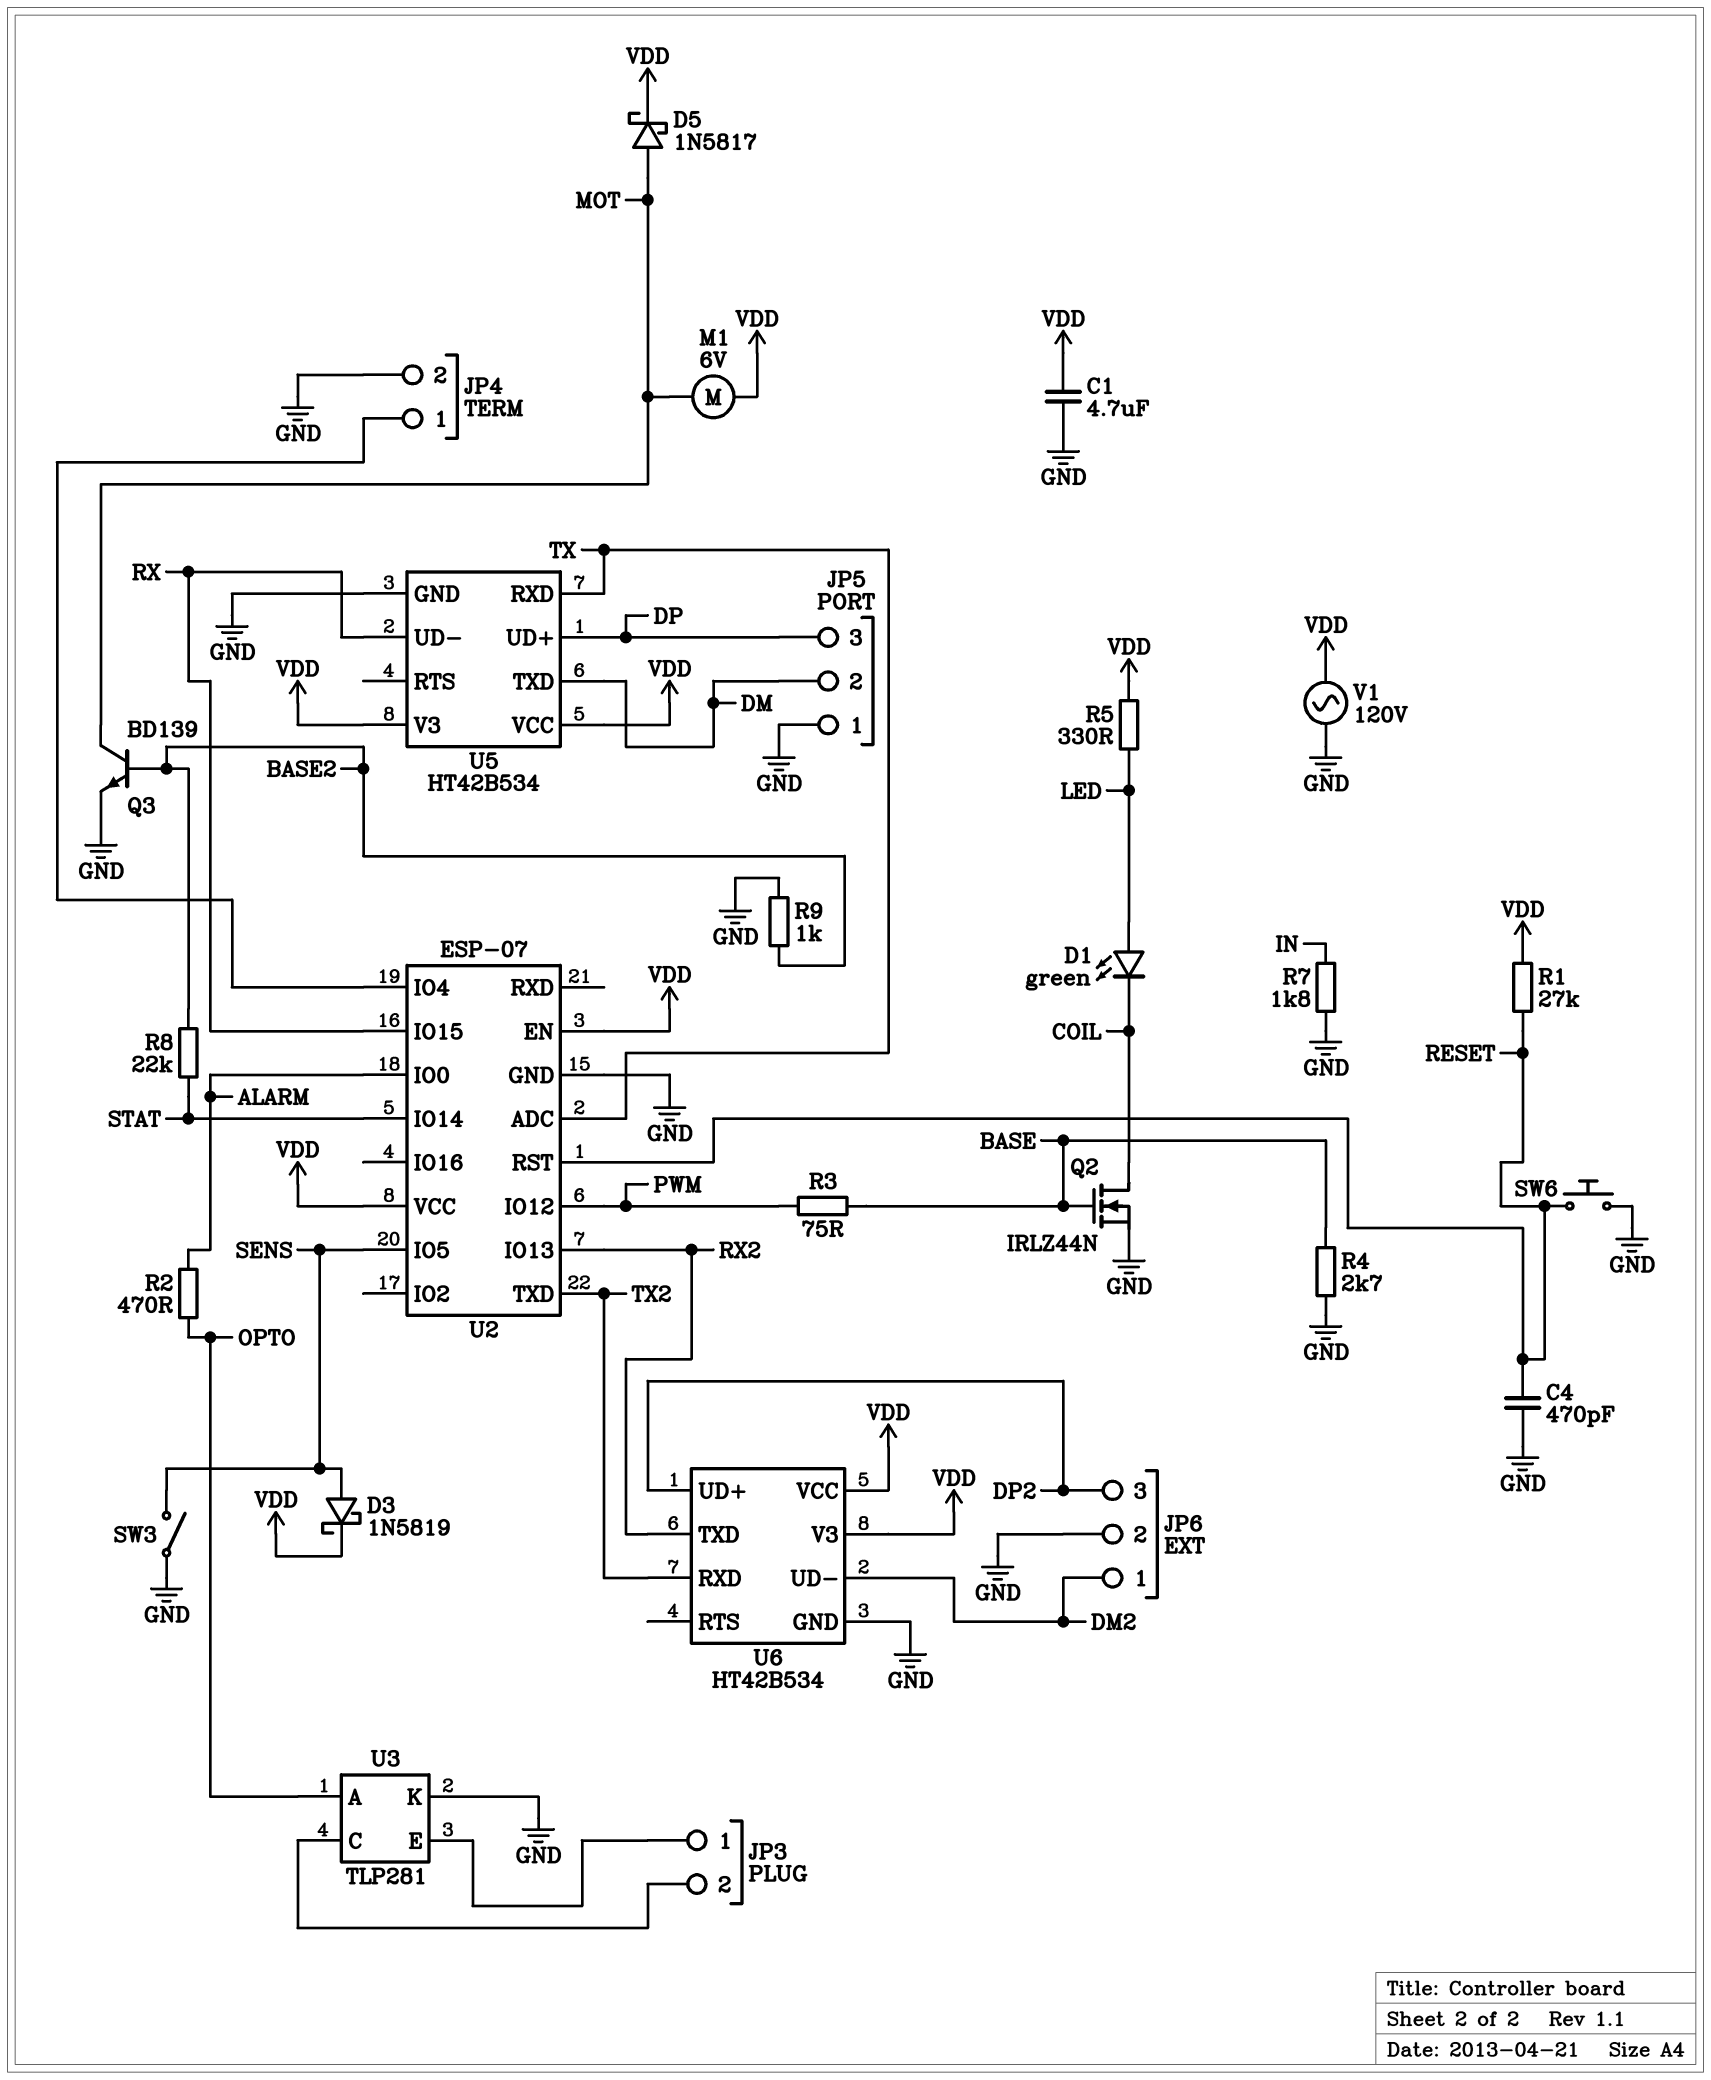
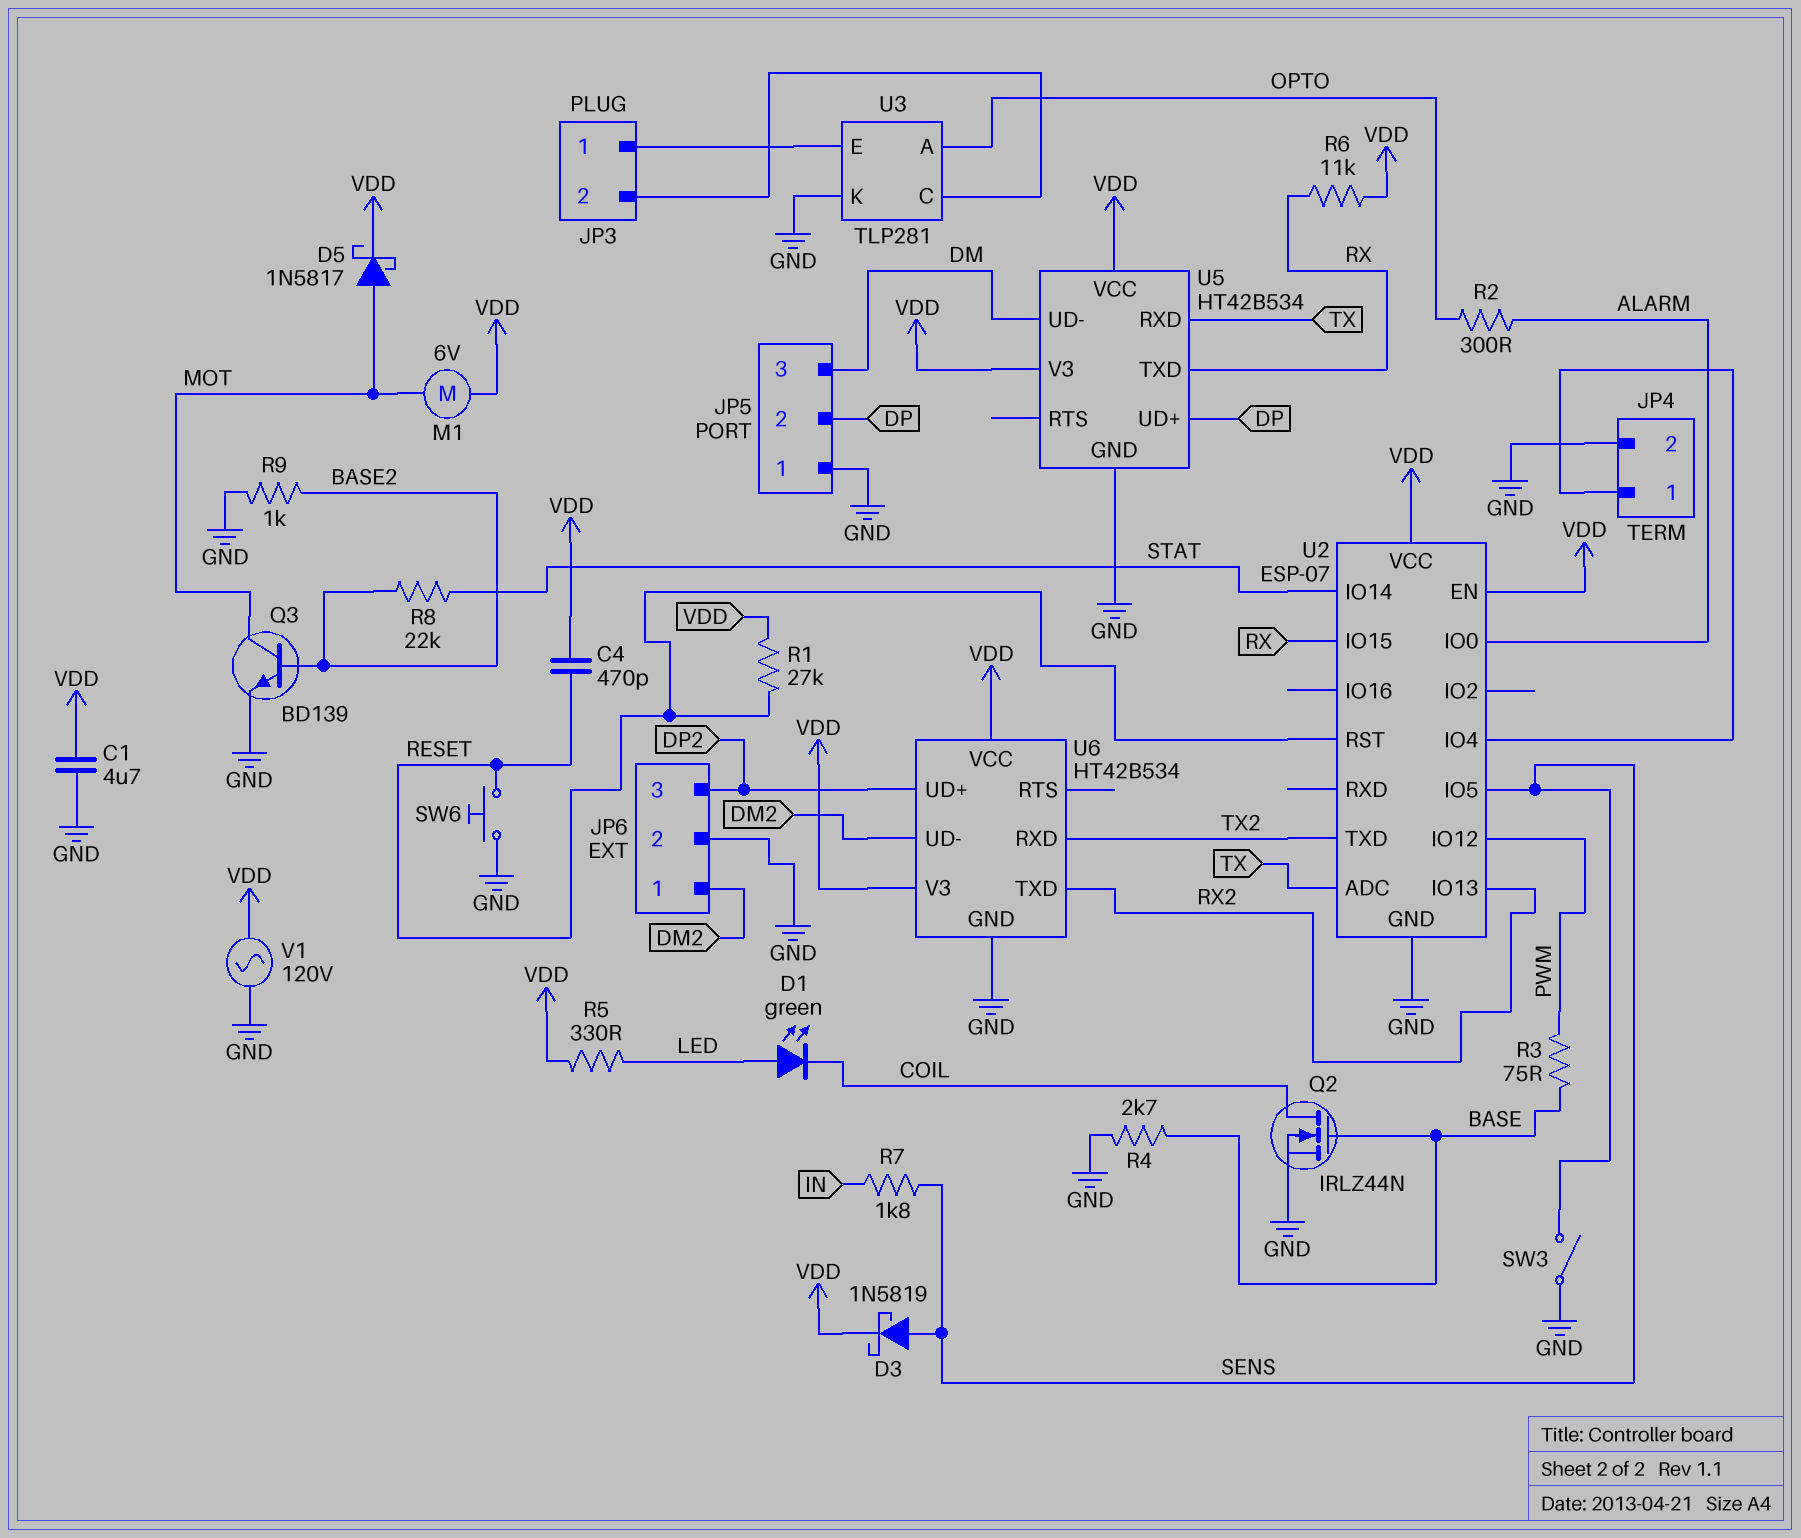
C4: 470pF (GND, RESET) -> 470pF (RESET, VDD)
JP5 pin 2: DM -> DP
JP5 pin 3: DP -> DM
R2: 470 (ALARM, OPTO) -> 300 (ALARM, OPTO)
R6: none -> 11k (RX, VDD)
R7: 1.8k (GND, IN) -> 1.8k (IN, SENS)
U5 pin TXD: DM -> RX
U5 pin UD-: RX -> DM

